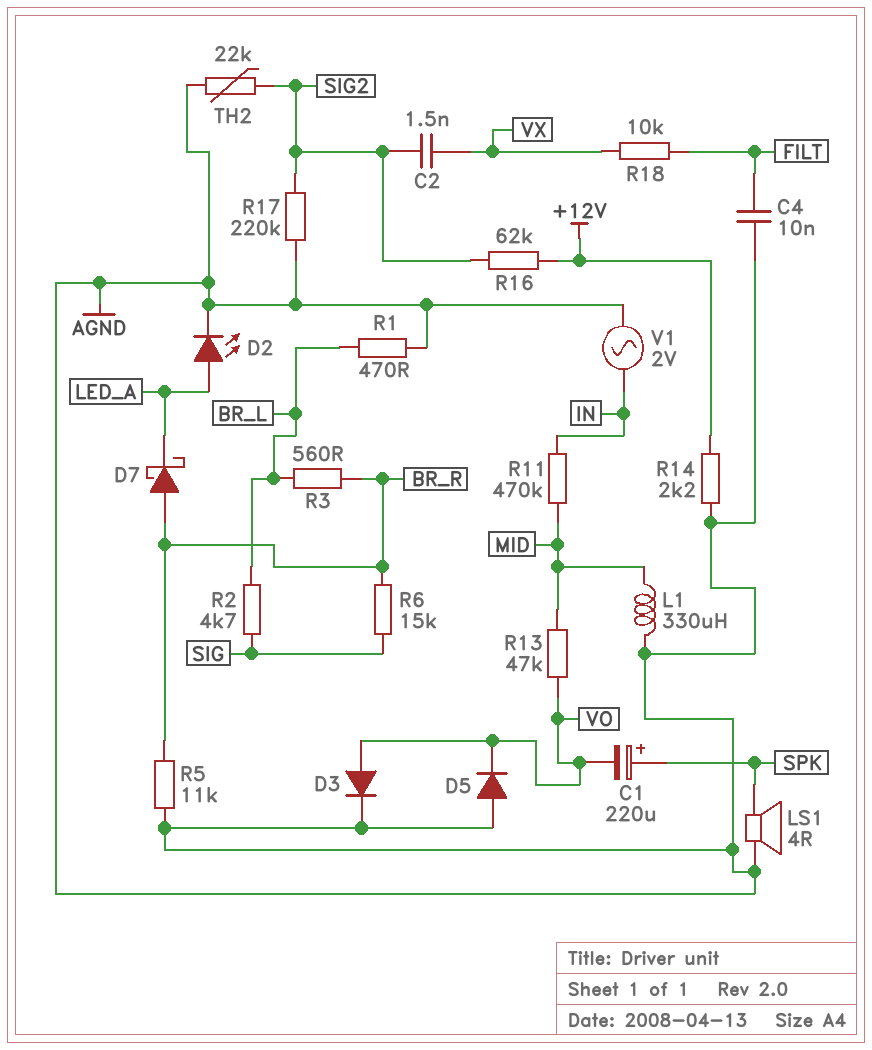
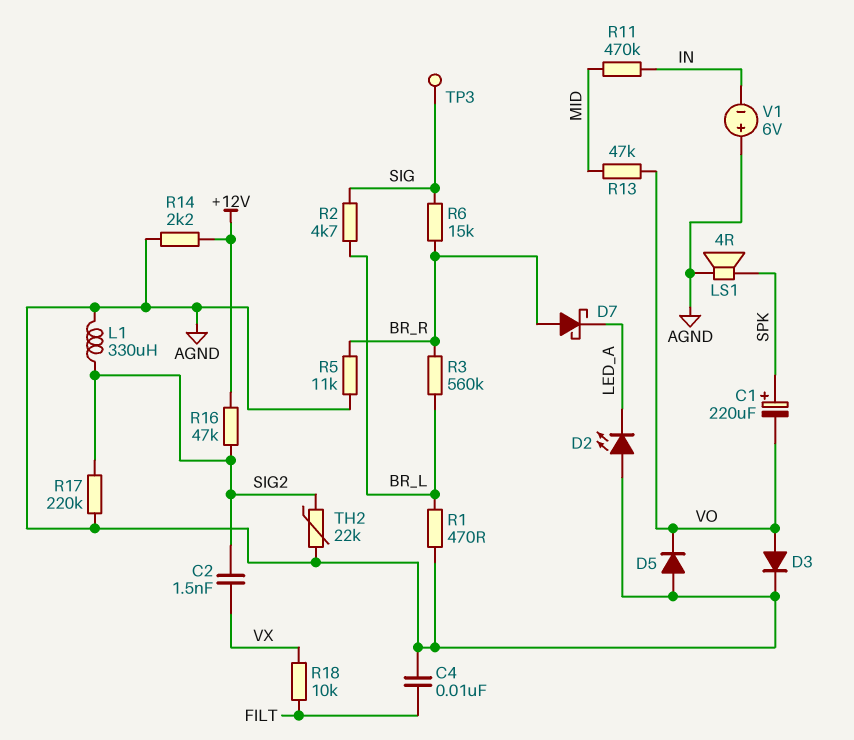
D2: LED (A LED_A, K AGND) -> LED (A AGND, K LED_A)
L1: 330uH (AGND, MID) -> 330uH (AGND, SIG2)
R3: 560 (BR_L, BR_R) -> 560k (BR_L, BR_R)
R16: 62k (+12V, SIG2) -> 47k (+12V, SIG2)
TP3: none -> test point (SIG)
V1: AC 2V (AGND, IN) -> 6V (plus AGND, minus IN)

